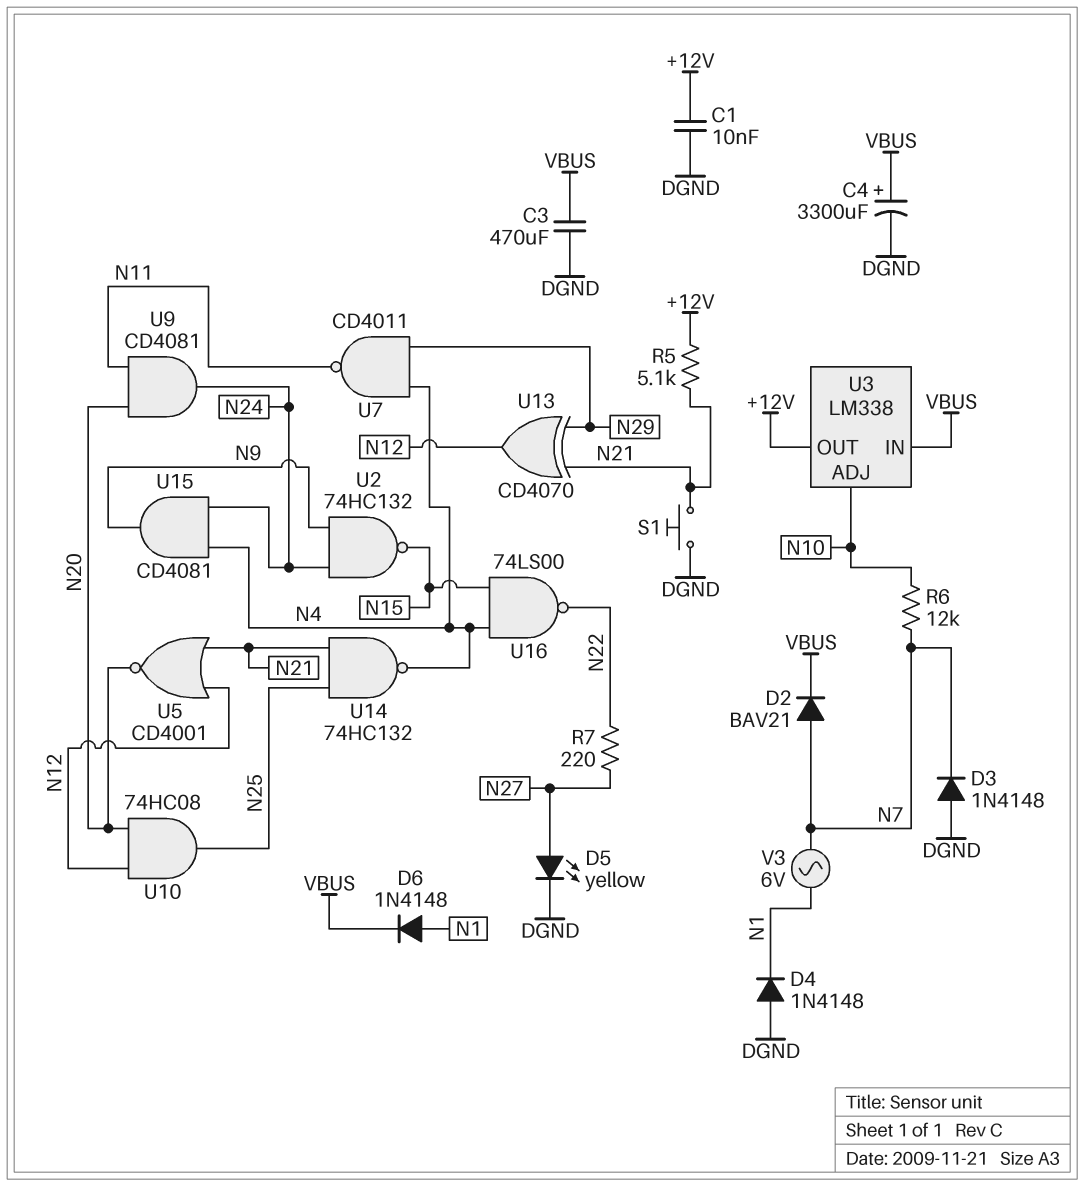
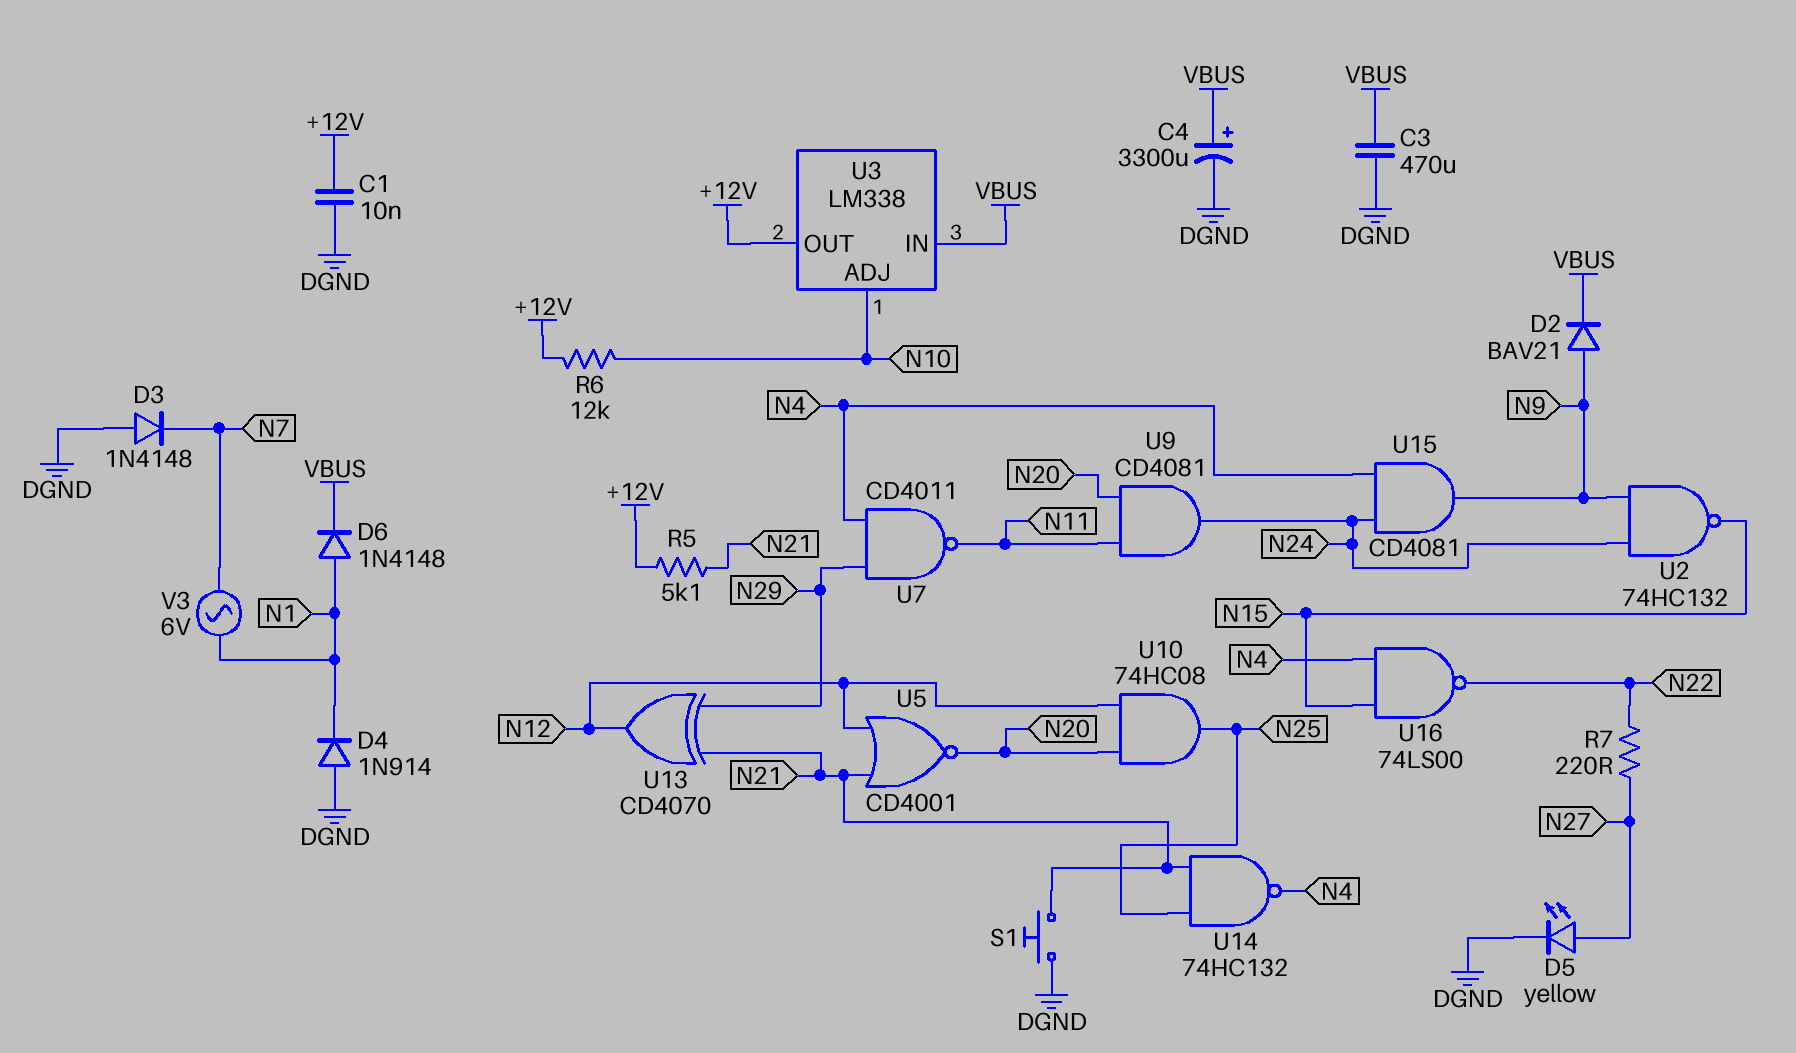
D2: diode BAV21 (A N7, K VBUS) -> diode BAV21 (A N9, K VBUS)
D4: diode 1N4148 (A DGND, K N1) -> diode 1N914 (A DGND, K N1)
R6: 12k (N7, N10) -> 12k (+12V, N10)

